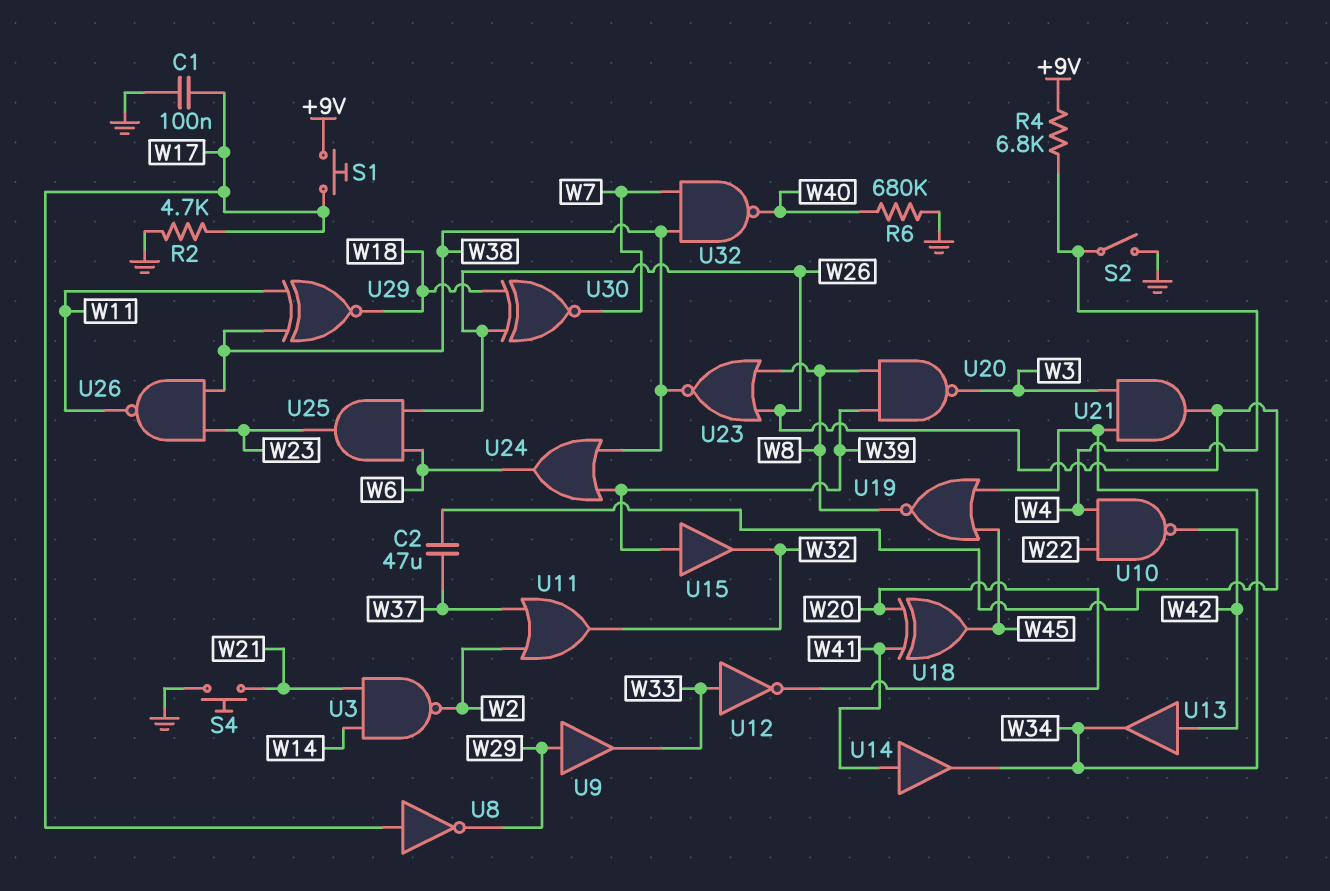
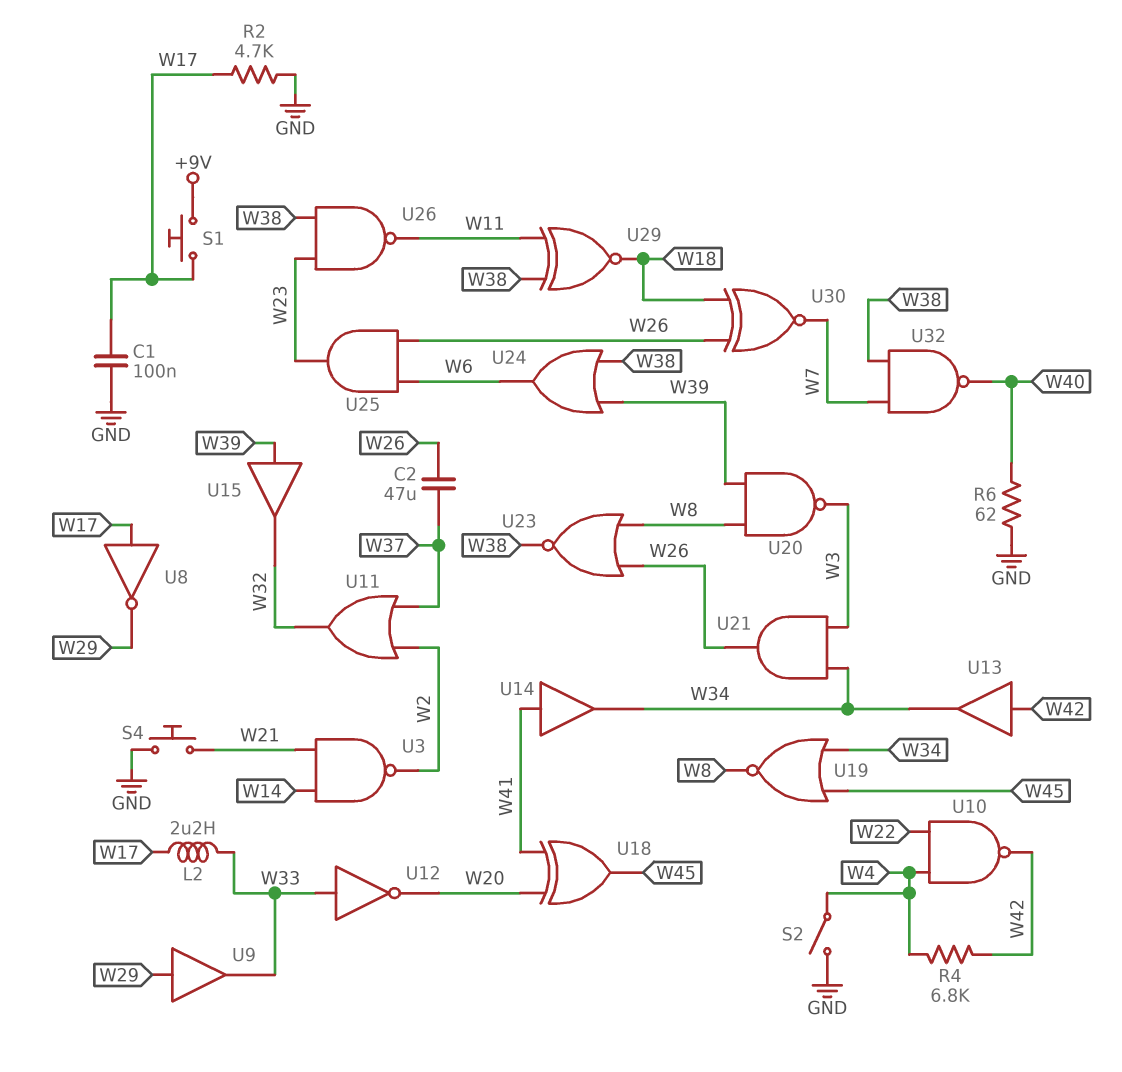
L2: none -> 2.2uH (W17, W33)
R4: 6.8k (+9V, W4) -> 6.8k (W4, W42)
R6: 680k (GND, W40) -> 62 (GND, W40)

